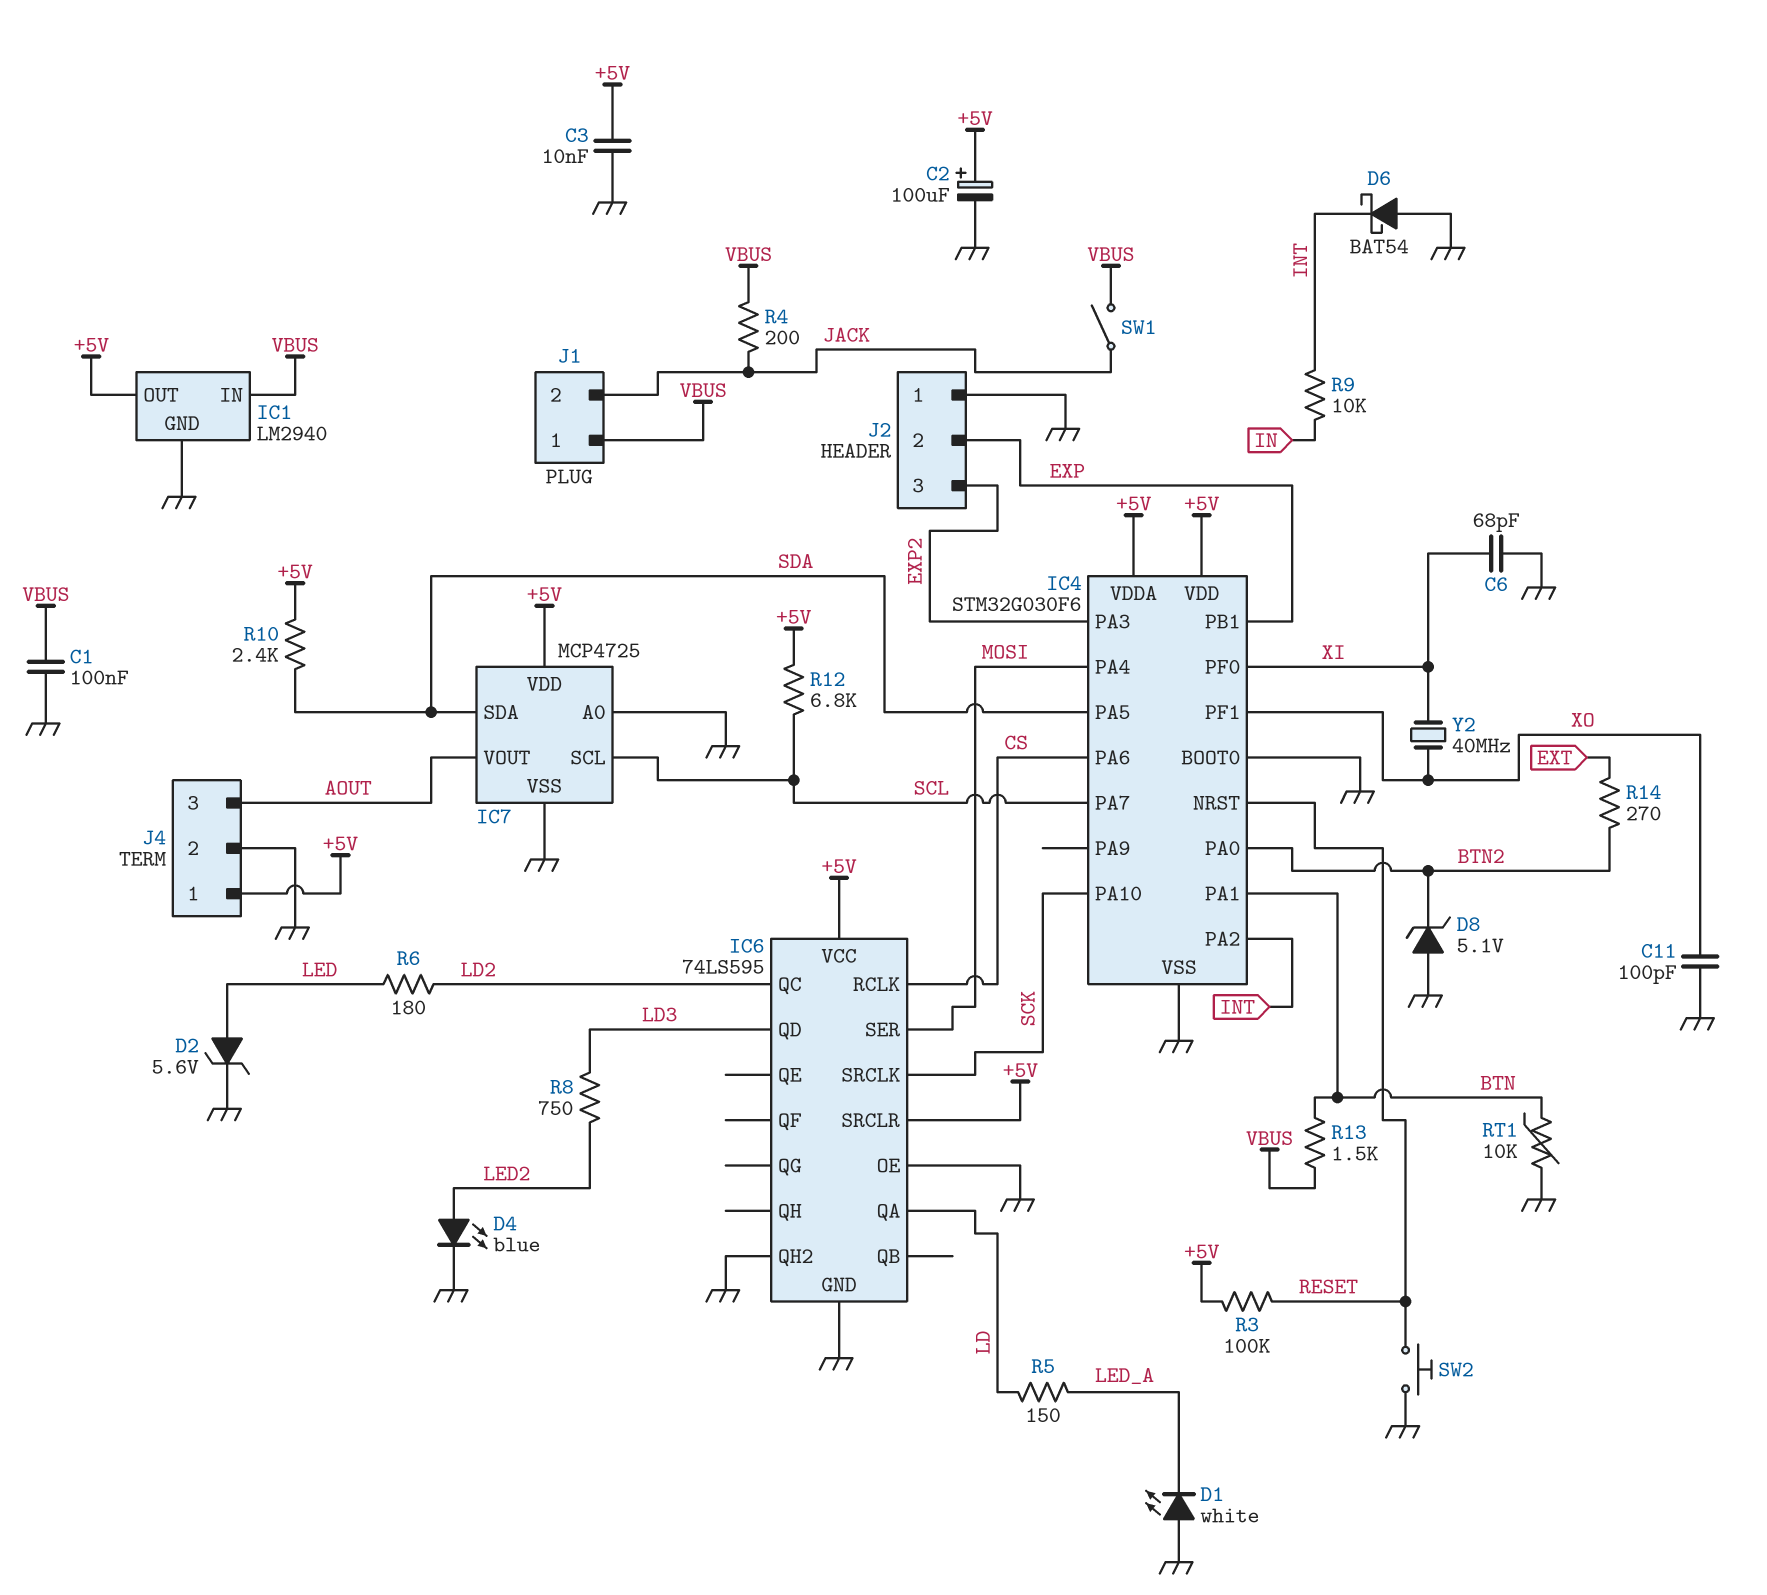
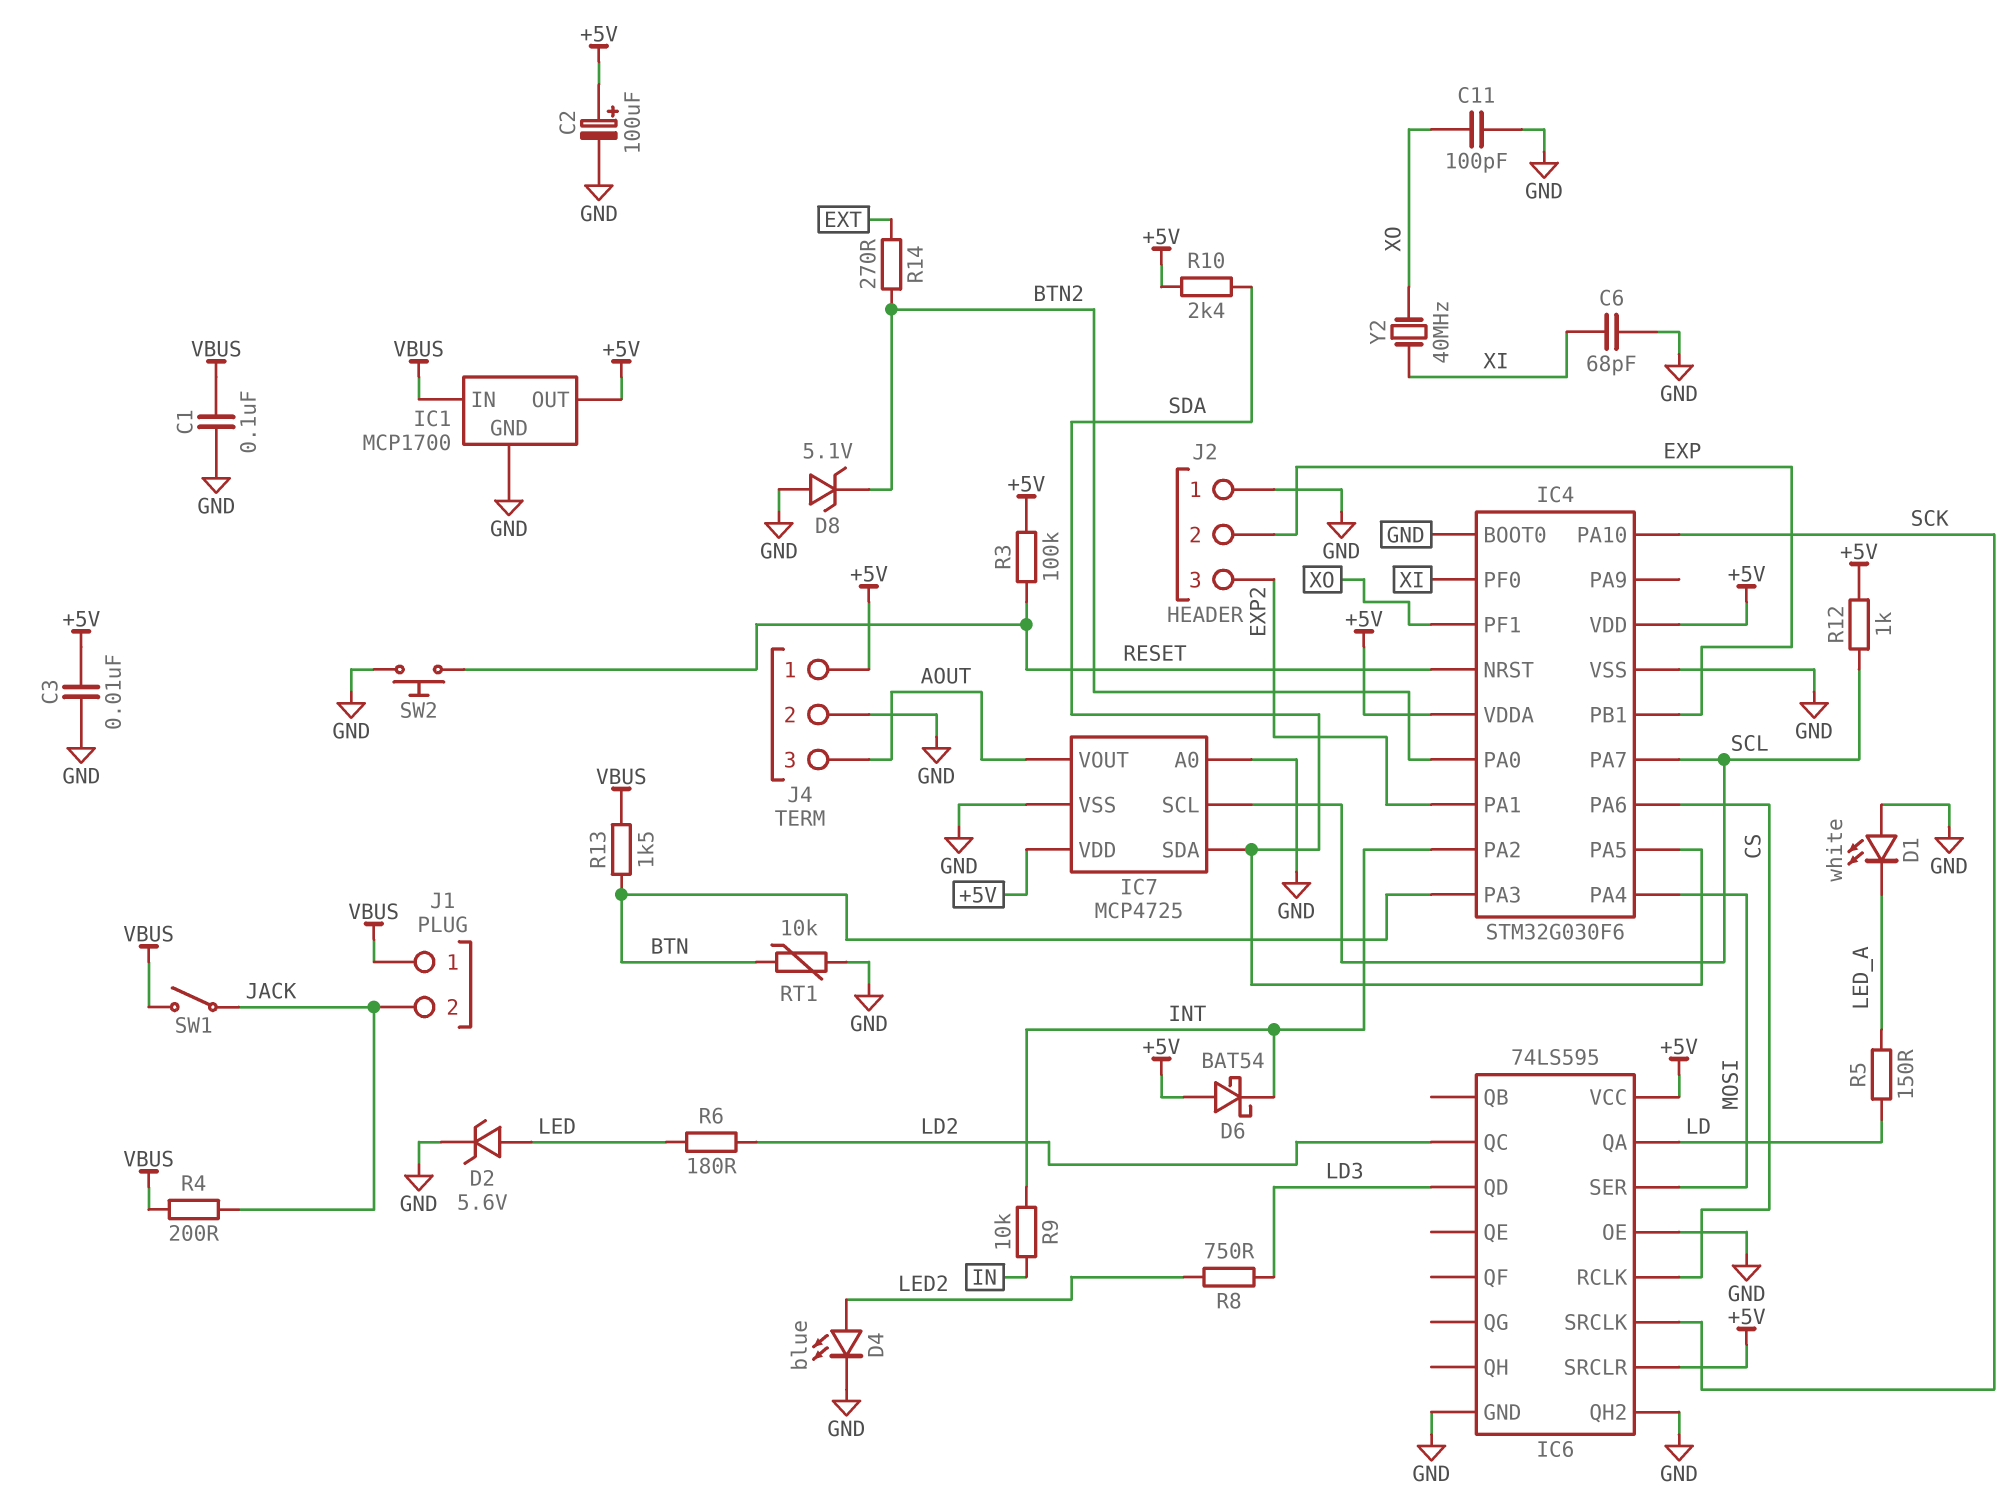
D6: schottky BAT54 (A GND, K INT) -> schottky BAT54 (A +5V, K INT)
IC1: LM2940 -> MCP1700
IC4 pin PA1: BTN -> EXP2
IC4 pin PA3: EXP2 -> BTN
R12: 6.8k (+5V, SCL) -> 1k (+5V, SCL)

